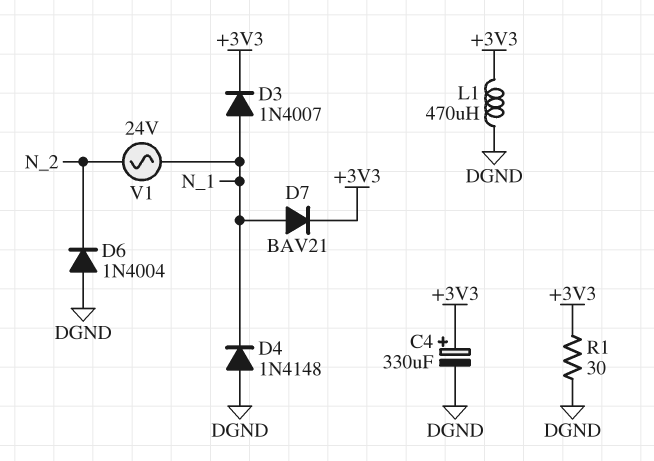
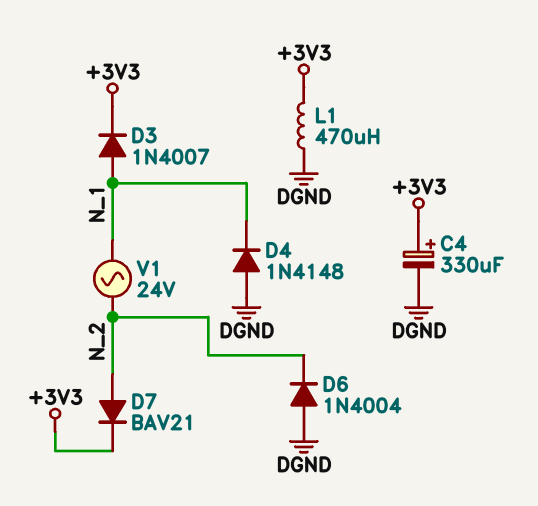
D7: diode BAV21 (A N_1, K +3V3) -> diode BAV21 (A N_2, K +3V3)
R1: 30 (+3V3, DGND) -> none

